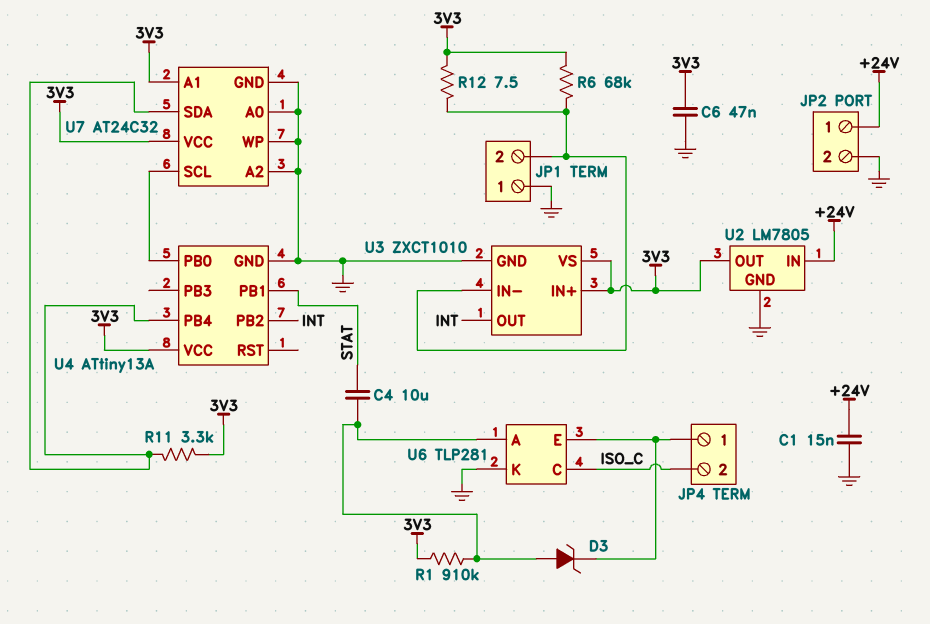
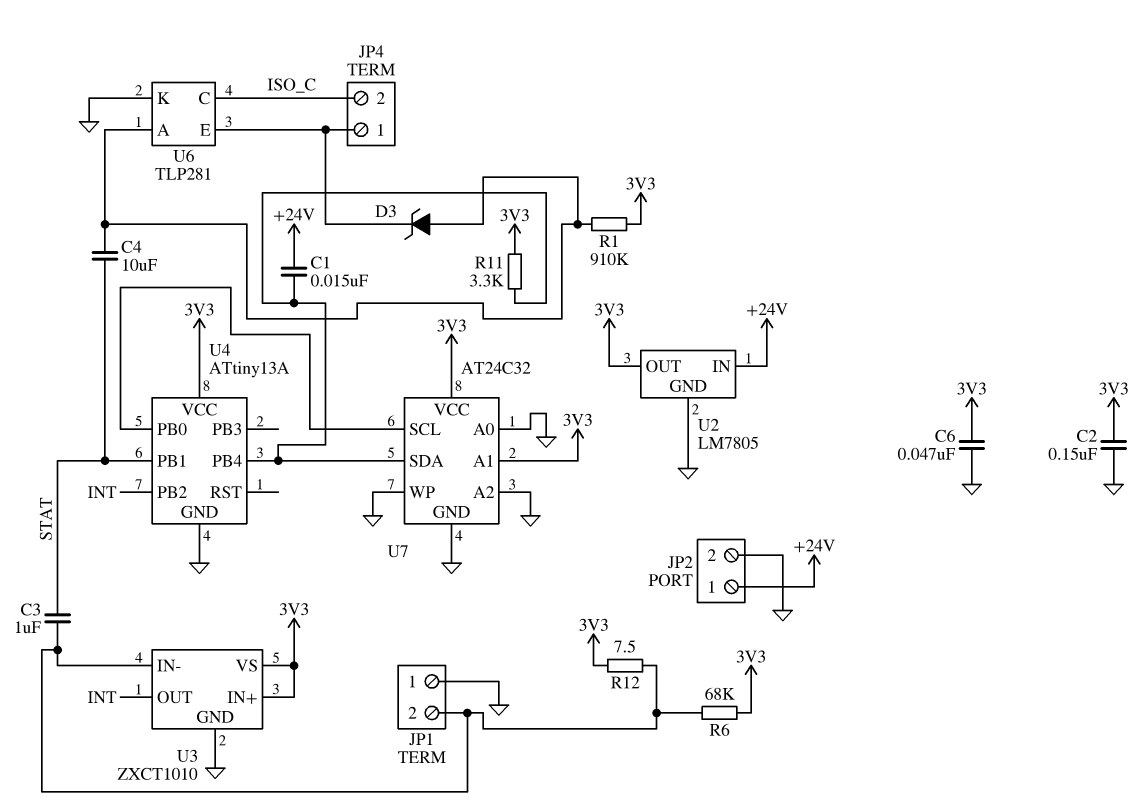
C1: 15nF (+24V, GND) -> 15nF (+24V, U4/PB4)
C2: none -> 150nF (3V3, GND)
C3: none -> 1uF (JP1/2, STAT)

